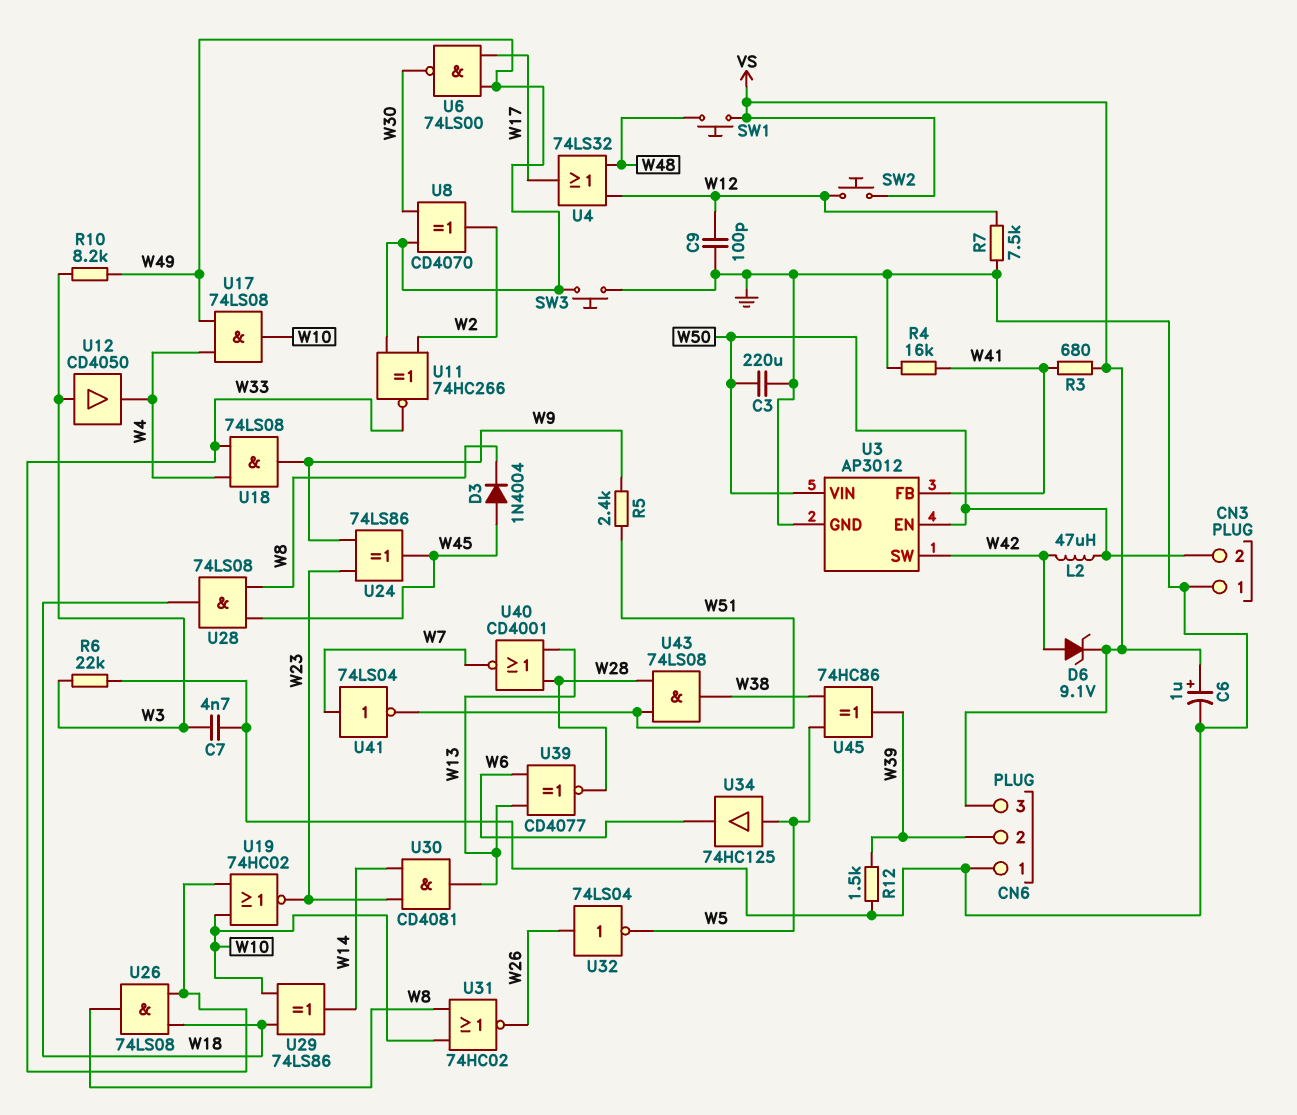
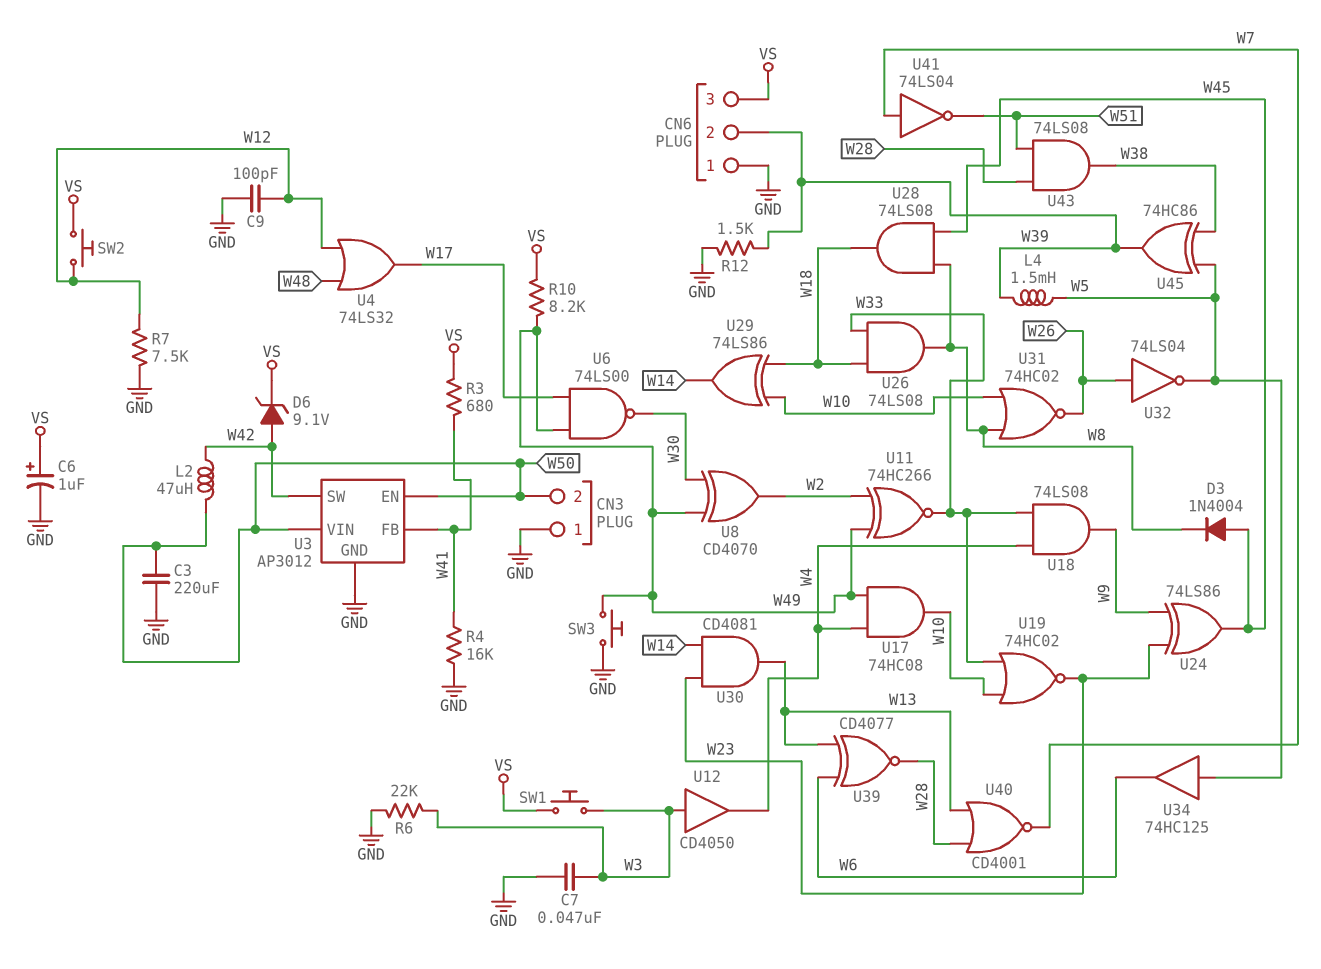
C7: 4.7nF (GND, W3) -> 47nF (GND, W3)
L4: none -> 1.5mH (W5, W39)
R5: 2.4k (W9, W51) -> none
R10: 8.2k (W3, W49) -> 8.2k (VS, W49)
SW1: button (VS, W48) -> button (VS, W3)
U17: AND 74LS08 (in W4, in W49, out W10) -> AND 74HC08 (in W4, in W49, out W10)

